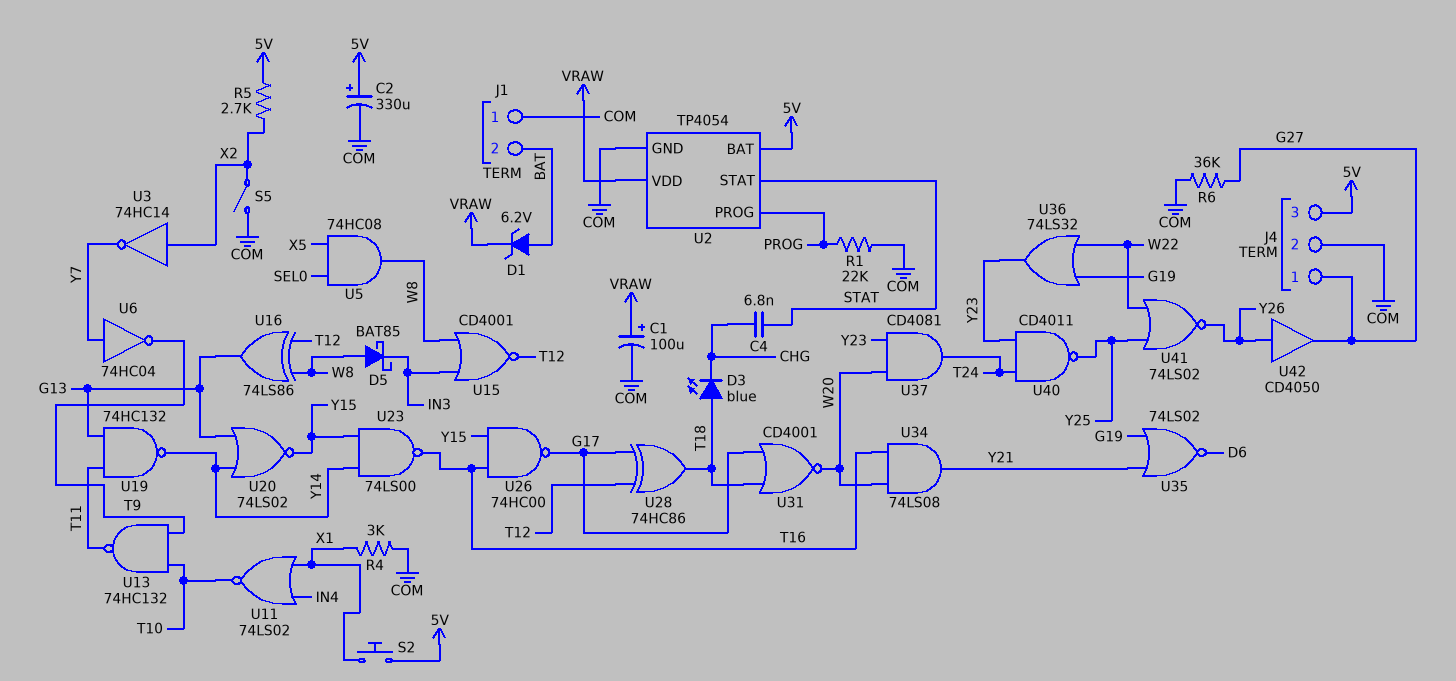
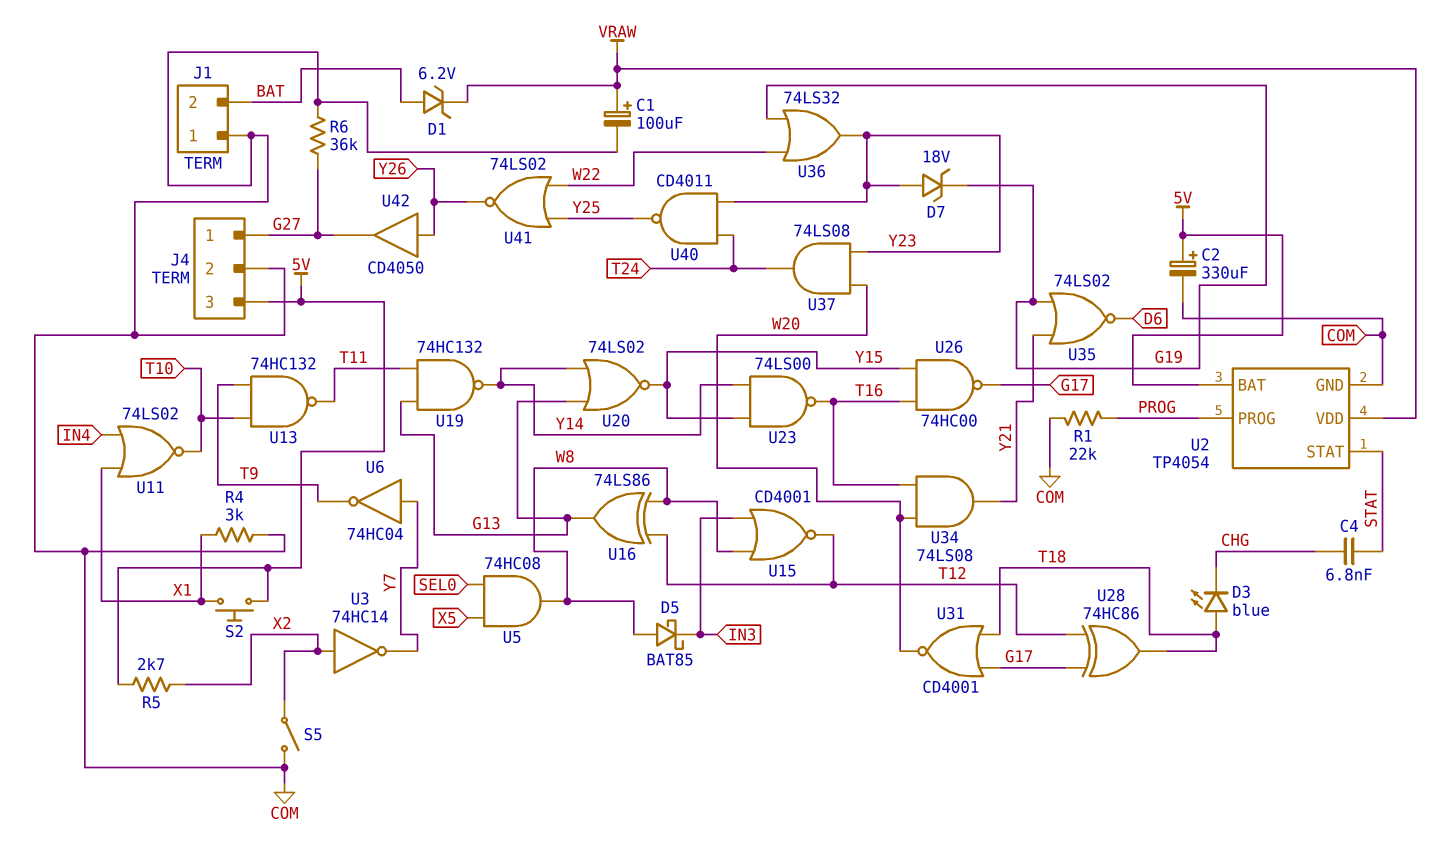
D7: none -> zener 18V (A Y23, K G19)
U37: AND CD4081 (in W20, in Y23, out T24) -> AND 74LS08 (in W20, in Y23, out T24)

